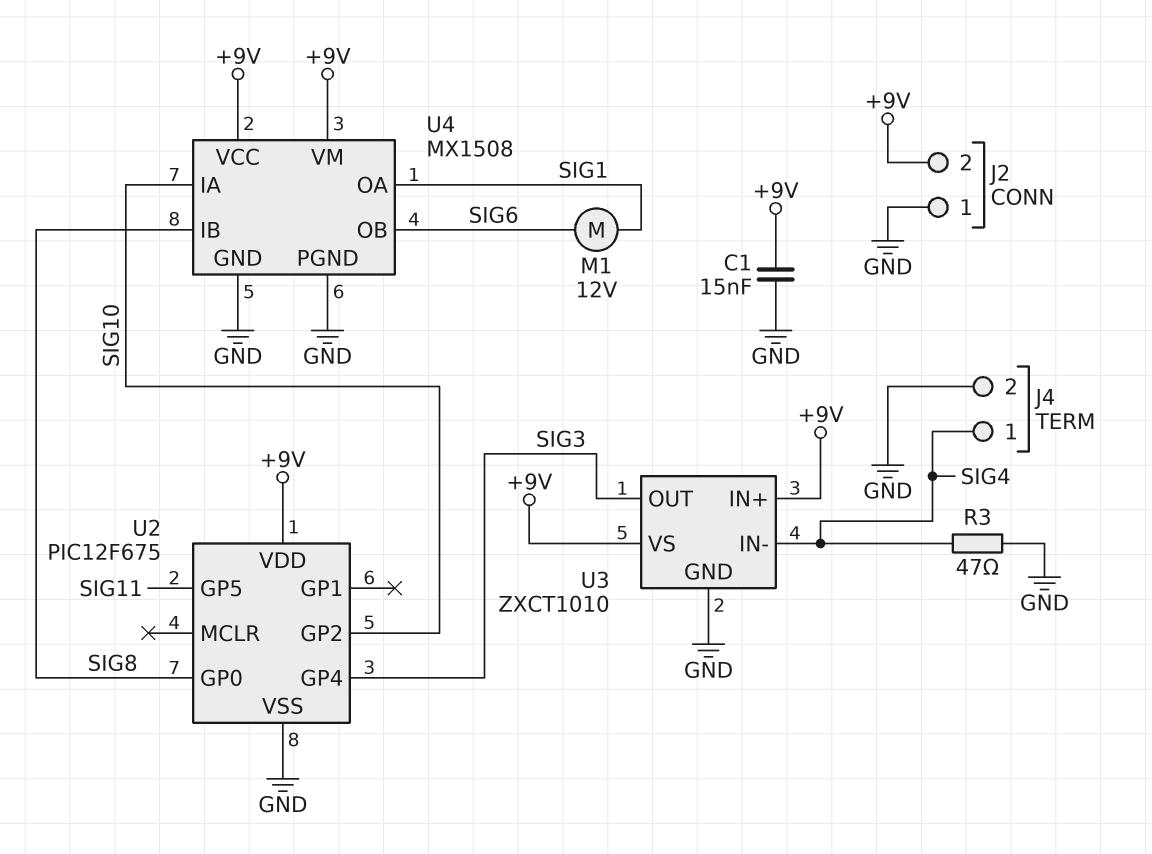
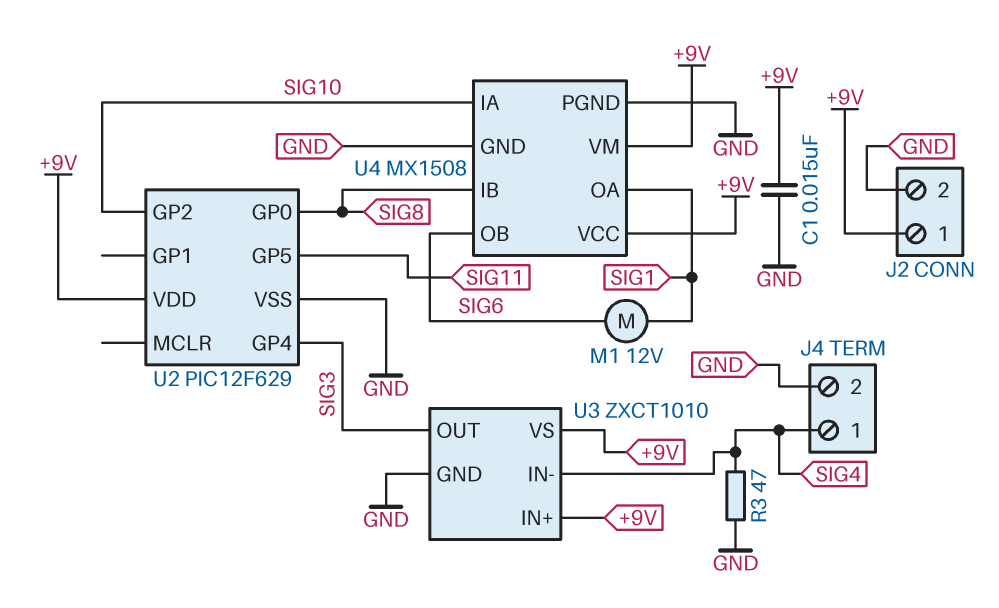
J2 pin 1: GND -> +9V
J2 pin 2: +9V -> GND
U2: PIC12F675 -> PIC12F629

